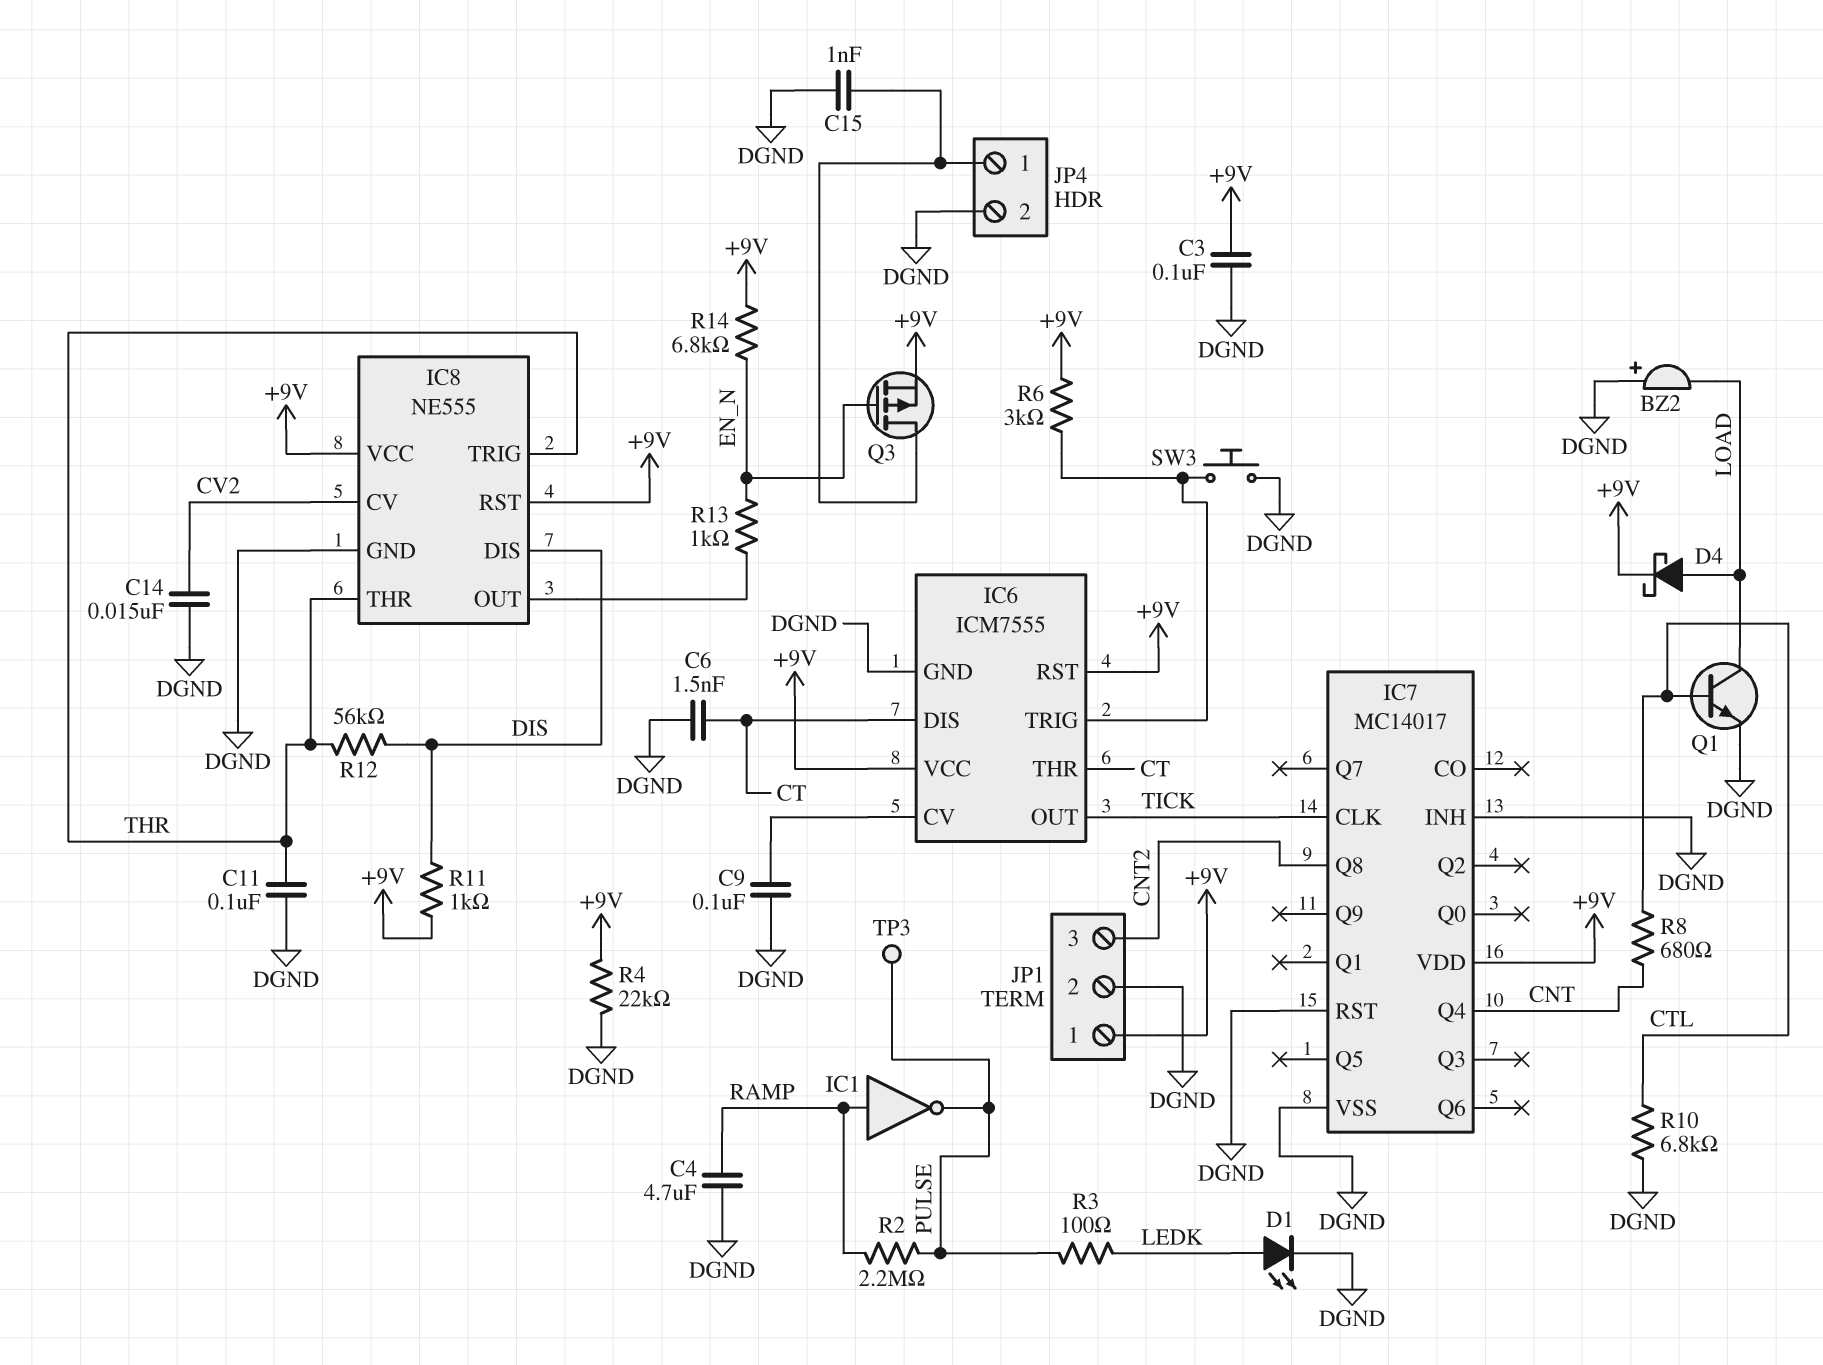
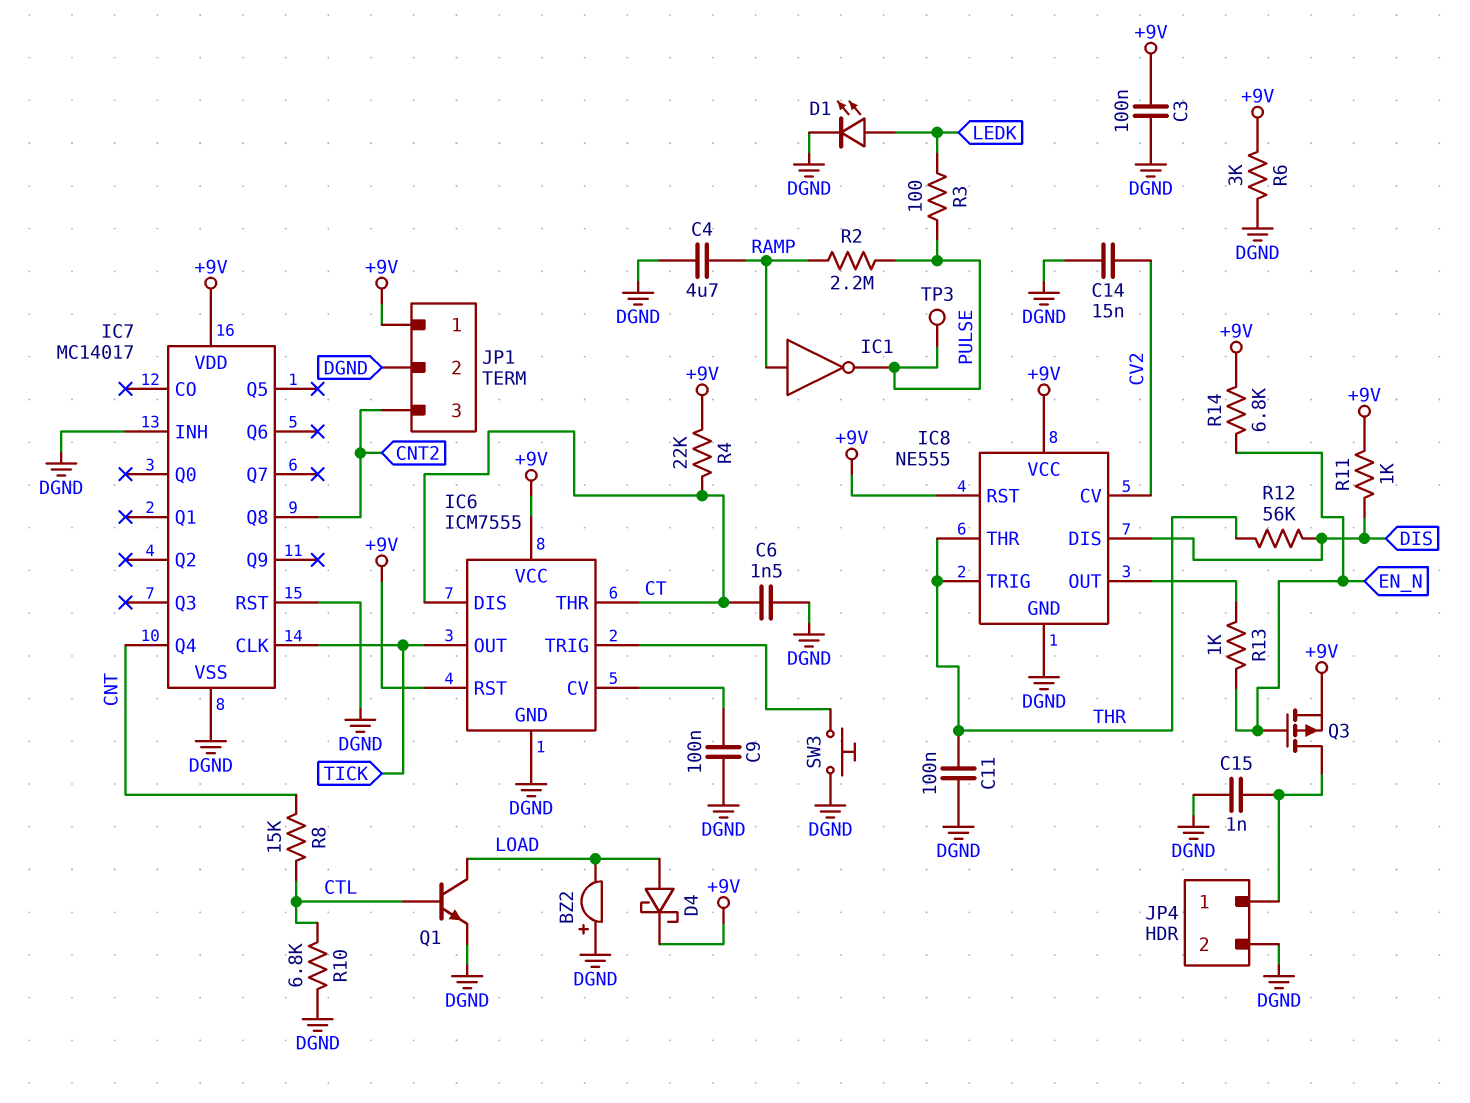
R4: 22k (+9V, DGND) -> 22k (+9V, CT)
R6: 3k (+9V, IC6/TRIG) -> 3k (+9V, DGND)
R8: 680 (CNT, CTL) -> 15k (CNT, CTL)

